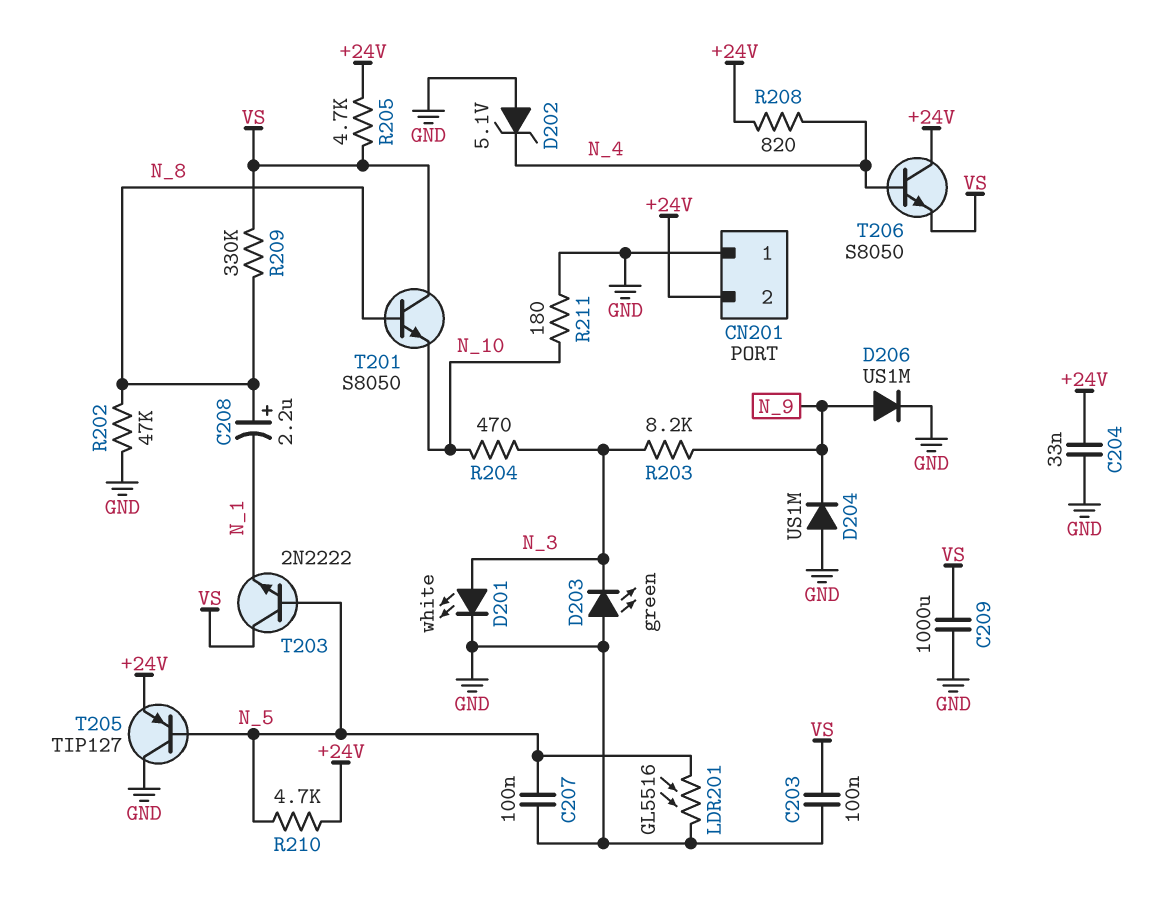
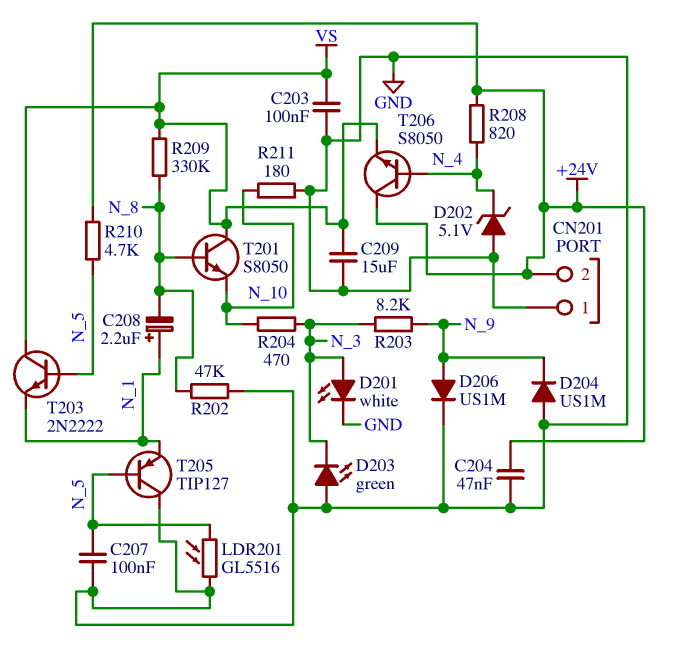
C204: 33nF (+24V, GND) -> 47nF (+24V, GND)
C208: 2.2uF (plus N_8, minus N_1) -> 2.2uF (plus N_1, minus N_8)
C209: 1000uF (GND, VS) -> 15uF (GND, VS)
R205: 4.7k (+24V, VS) -> none
T205: PNP TIP127 (B N_5, C GND, E +24V) -> PNP TIP127 (B N_5, C GND, E N_1)

